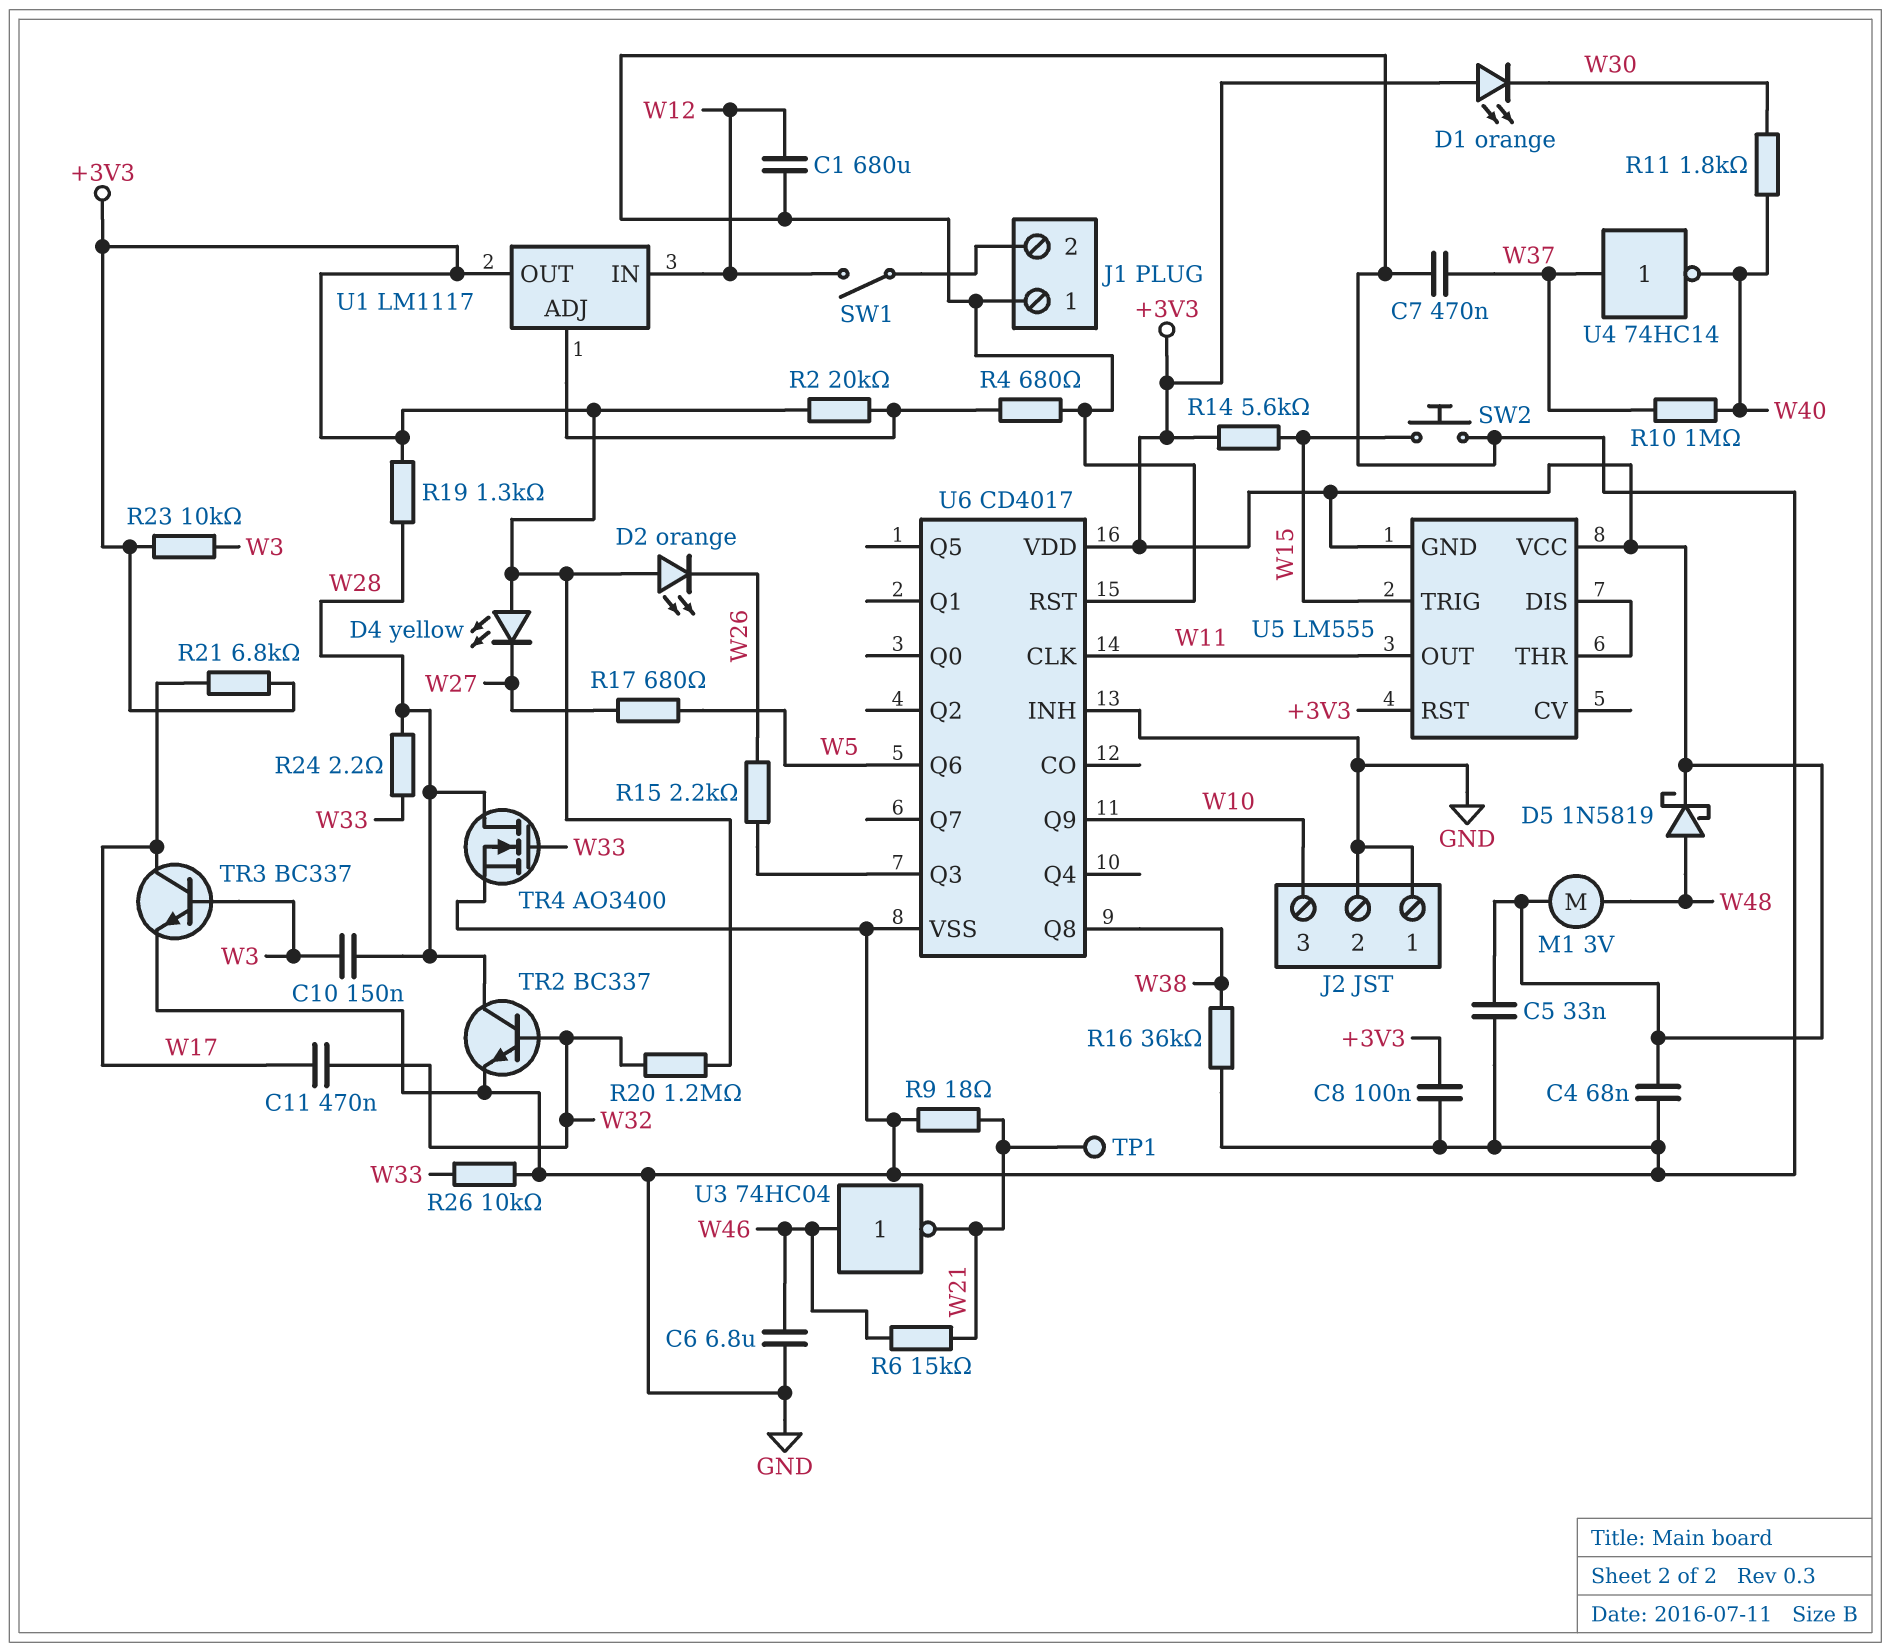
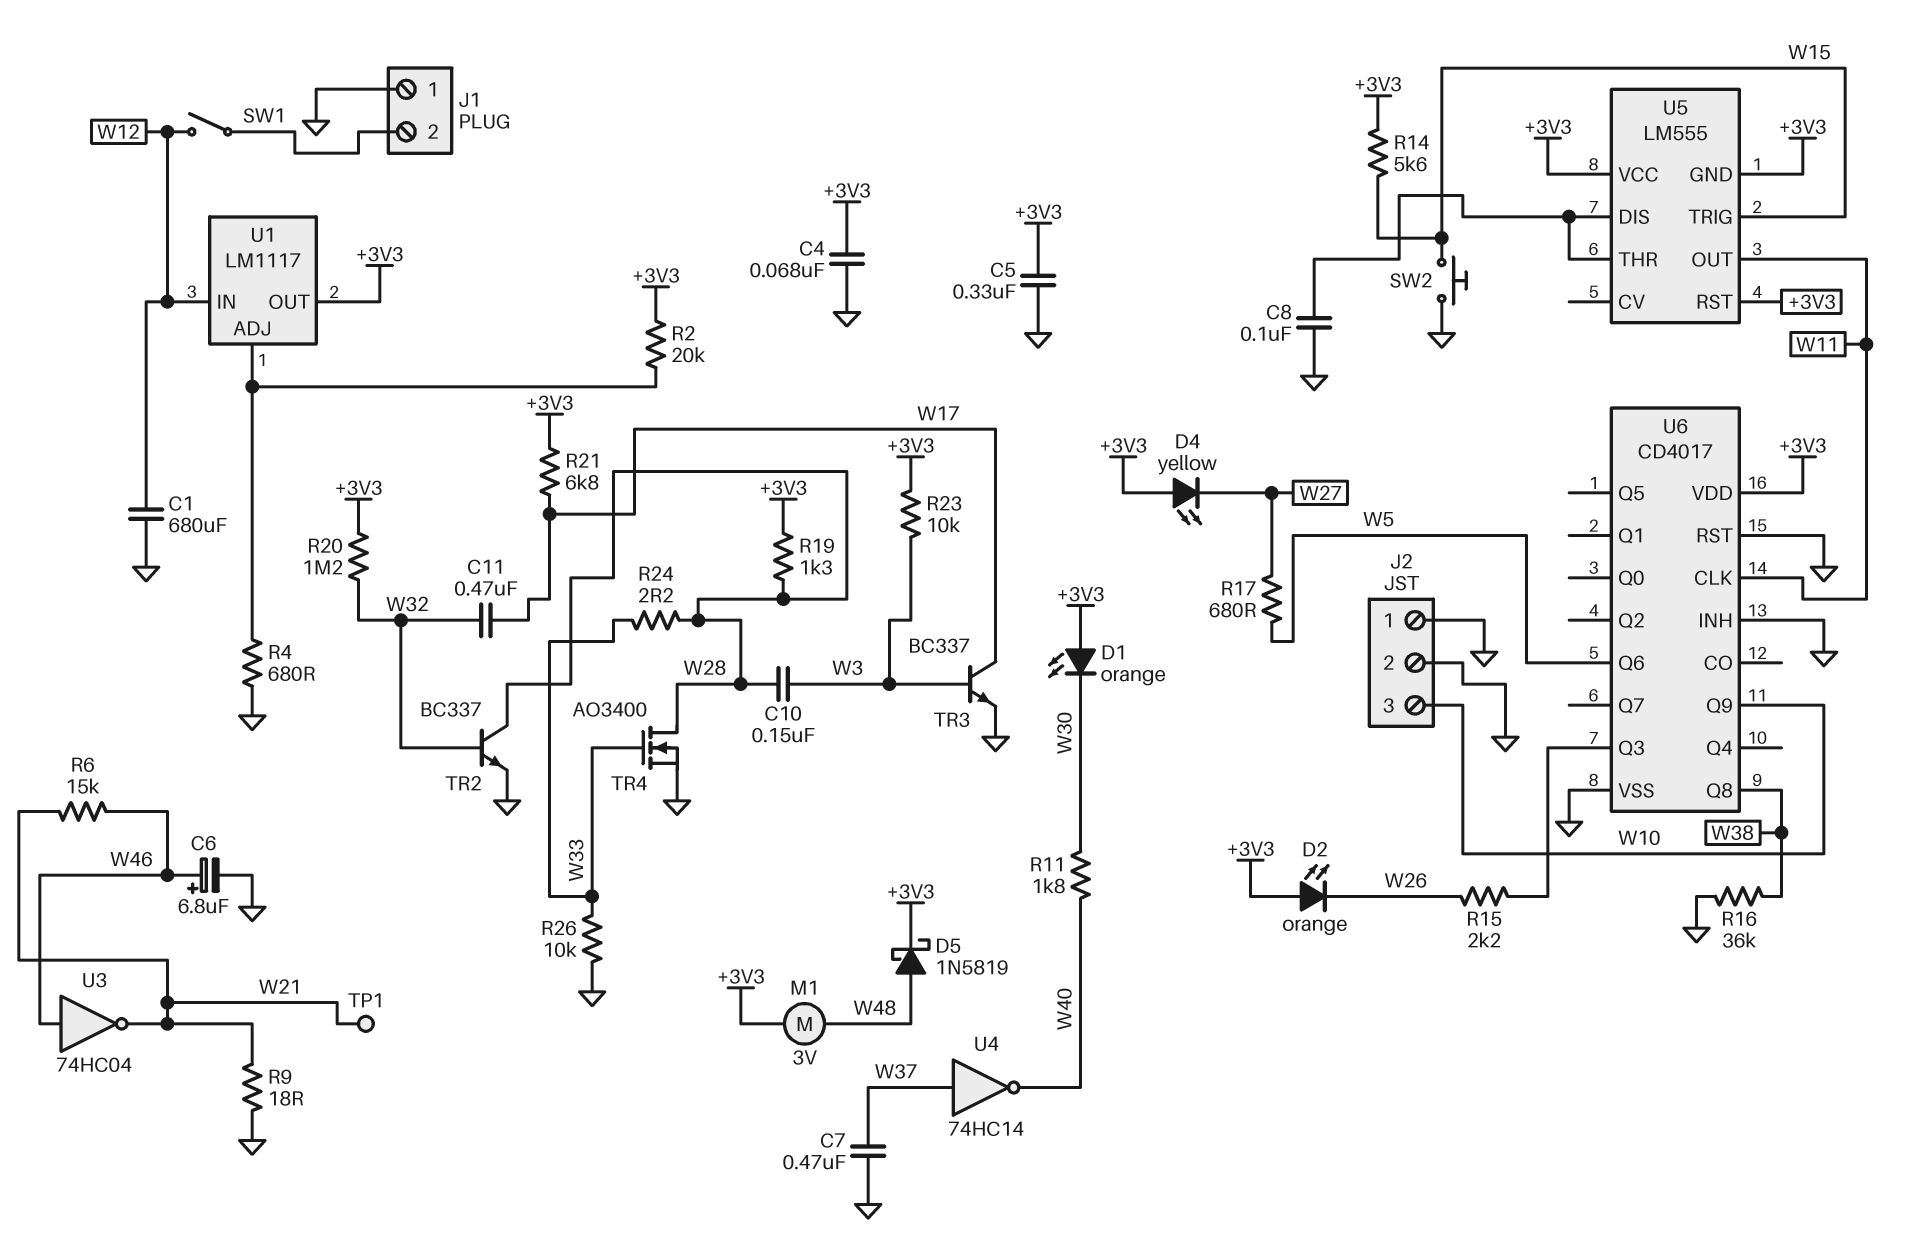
C5: 33nF (+3V3, GND) -> 330nF (+3V3, GND)
C6: 6.8uF (GND, W46) -> 6.8uF (plus W46, minus GND)
C8: 100nF (+3V3, GND) -> 100nF (GND, U5/DIS)
R10: 1M (W37, W40) -> none

